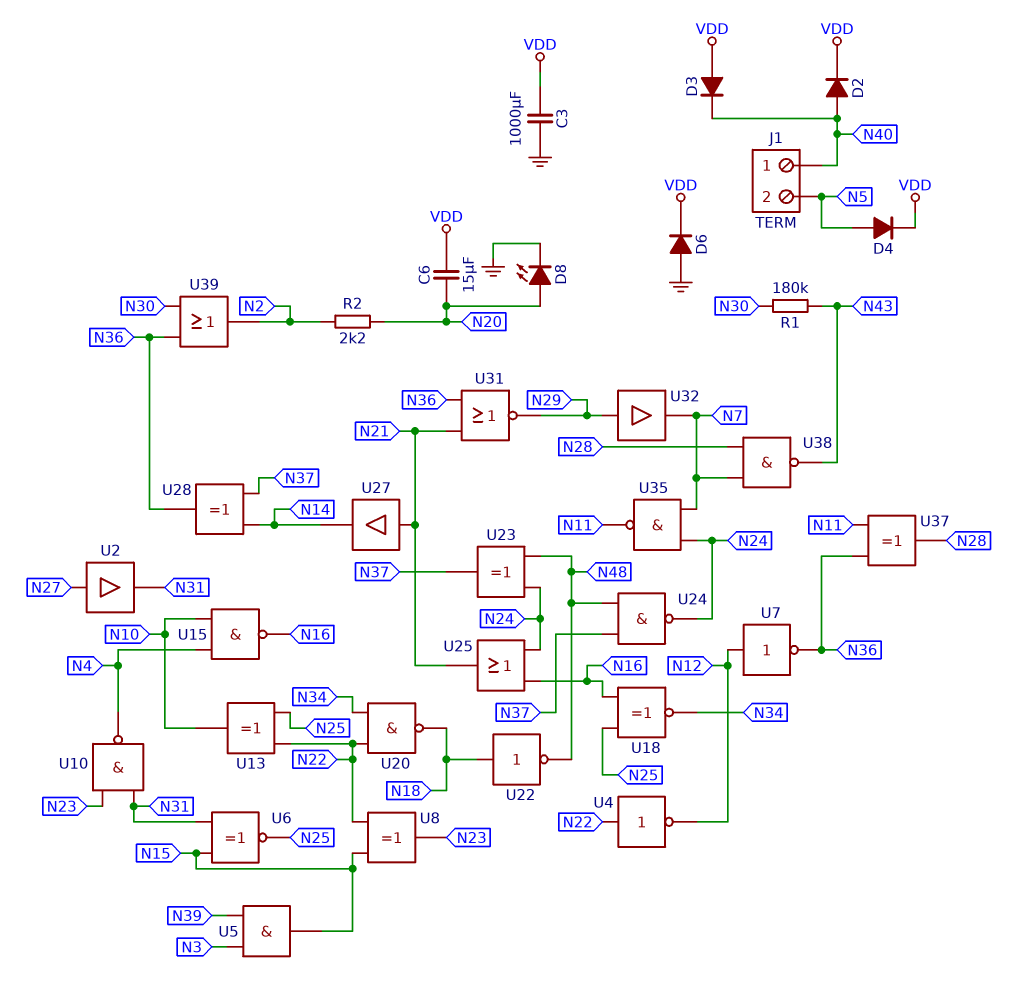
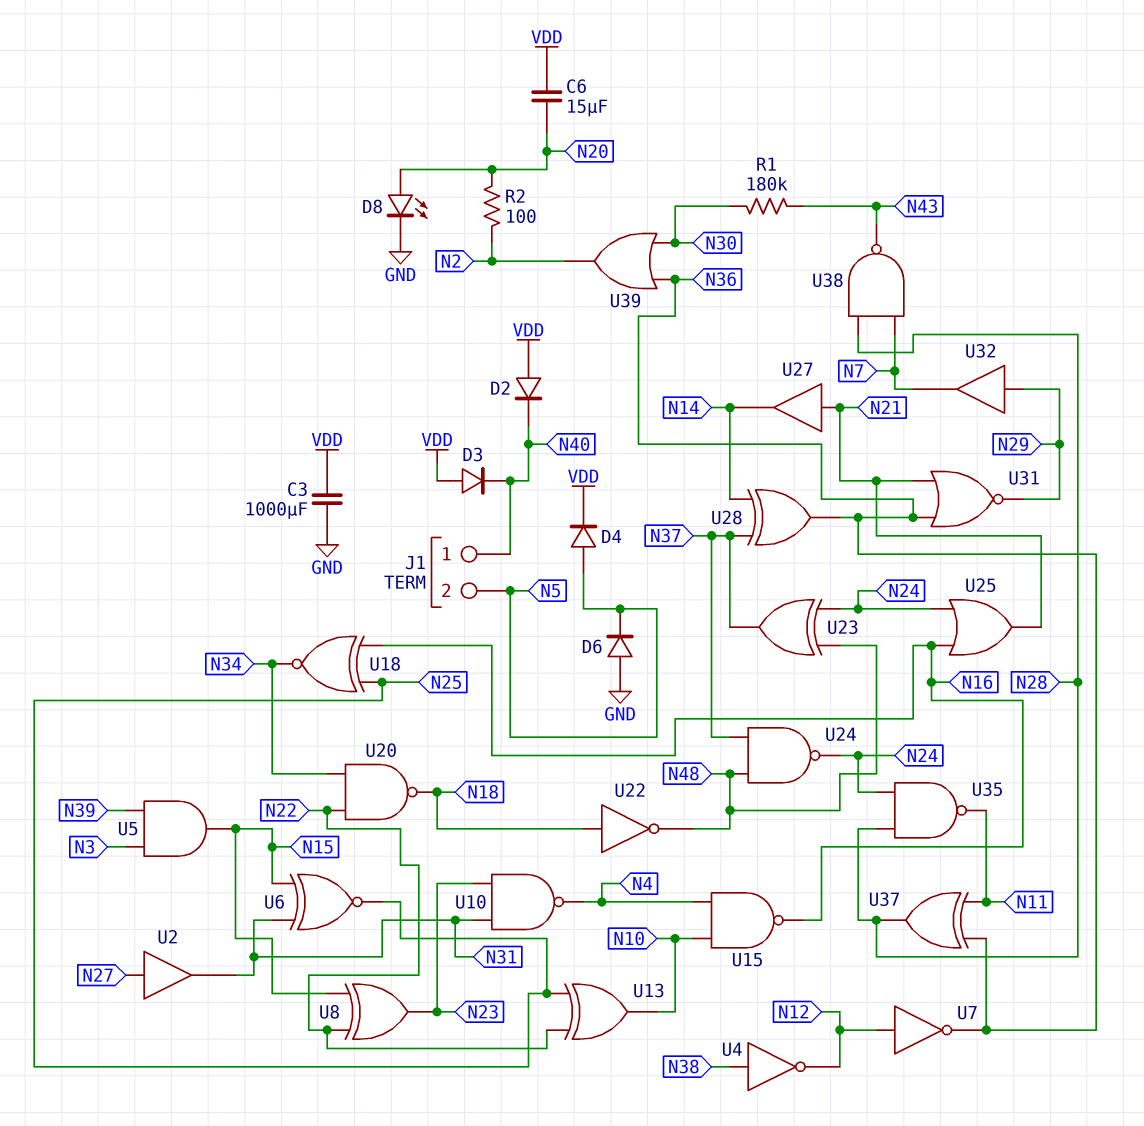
D2: diode (A N40, K VDD) -> diode (A VDD, K N40)
D6: diode (A GND, K VDD) -> diode (A GND, K N5)
R2: 2.2k (N2, N20) -> 100 (N2, N20)
U4: NOT (in N22, out N12) -> NOT (in N38, out N12)
U35: NAND (in N7, in N24, out N11) -> NAND (in N24, in N28, out N11)

